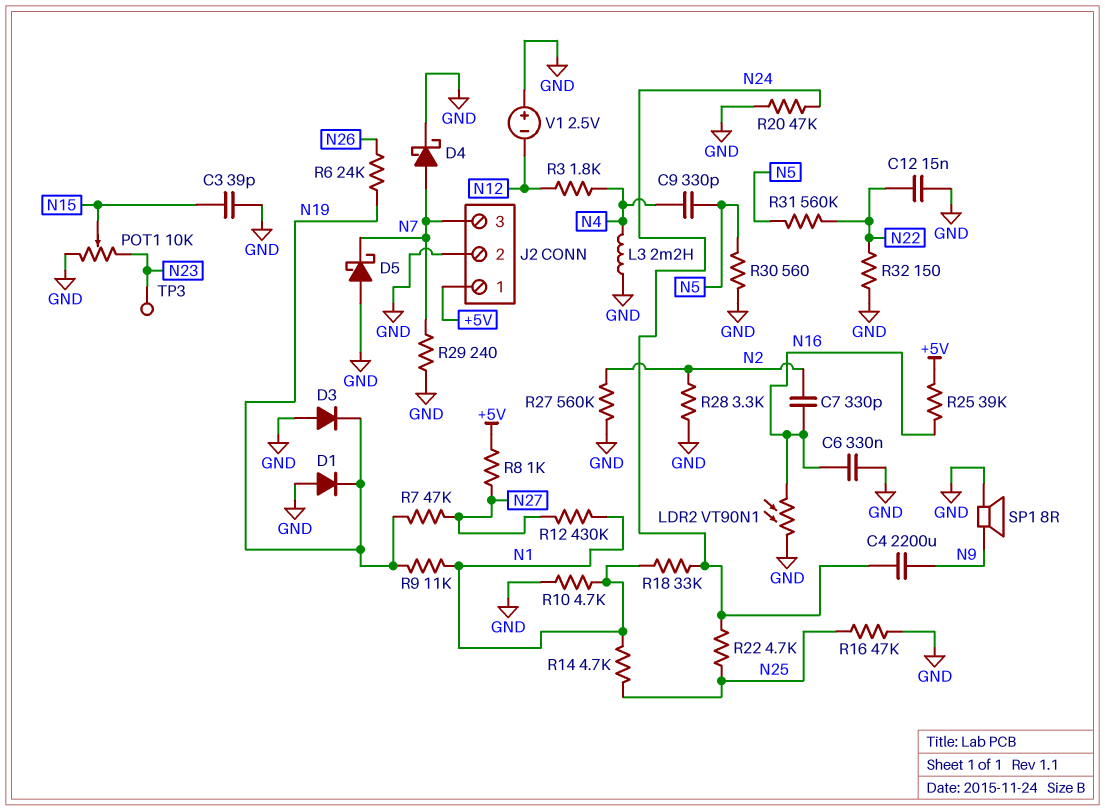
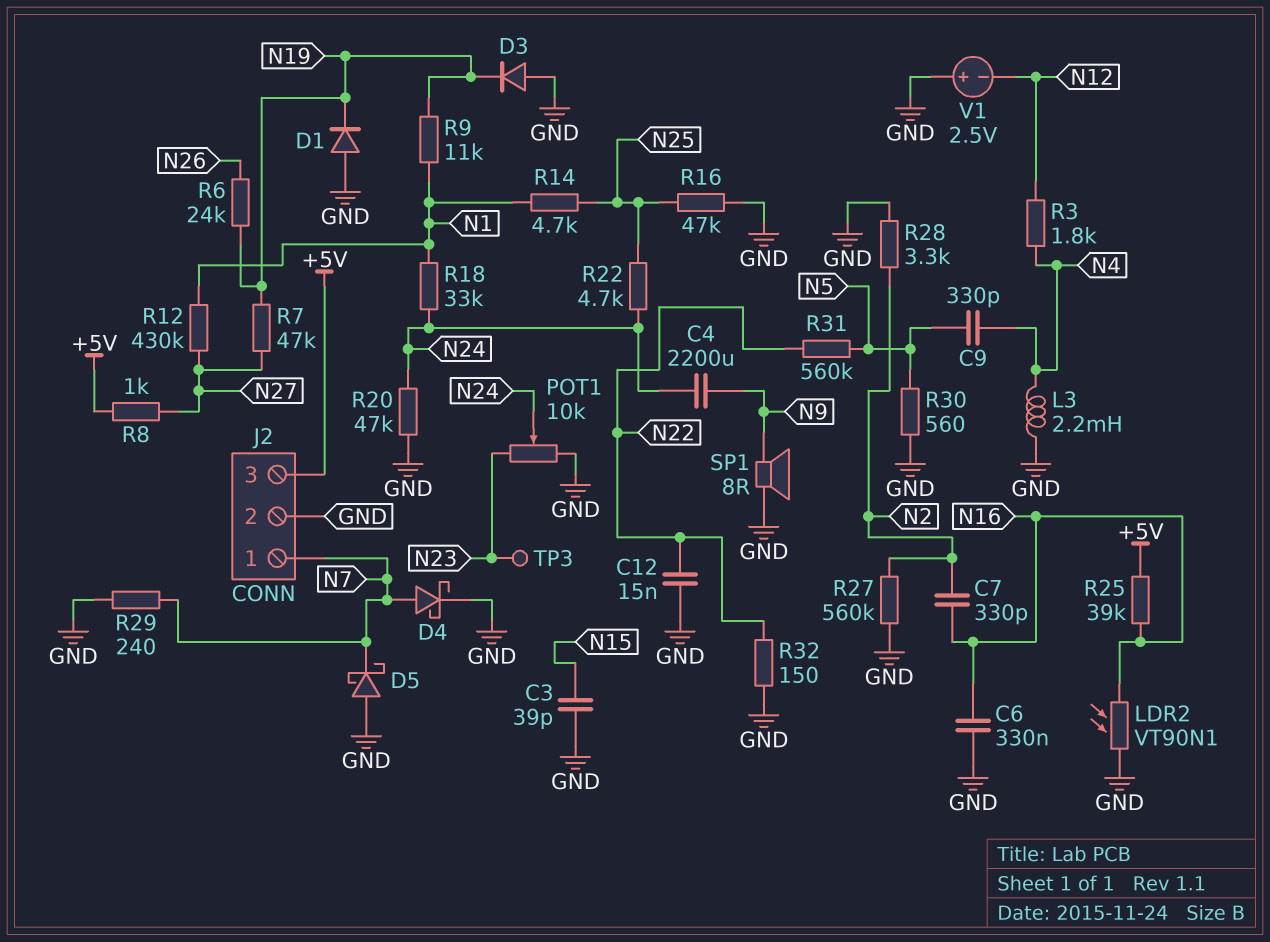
J2 pin 1: +5V -> N7
J2 pin 3: N7 -> +5V
POT1: 10k (GND, N23, wiper N15) -> 10k (GND, N23, wiper N24)
R10: 4.7k (GND, N1) -> none

